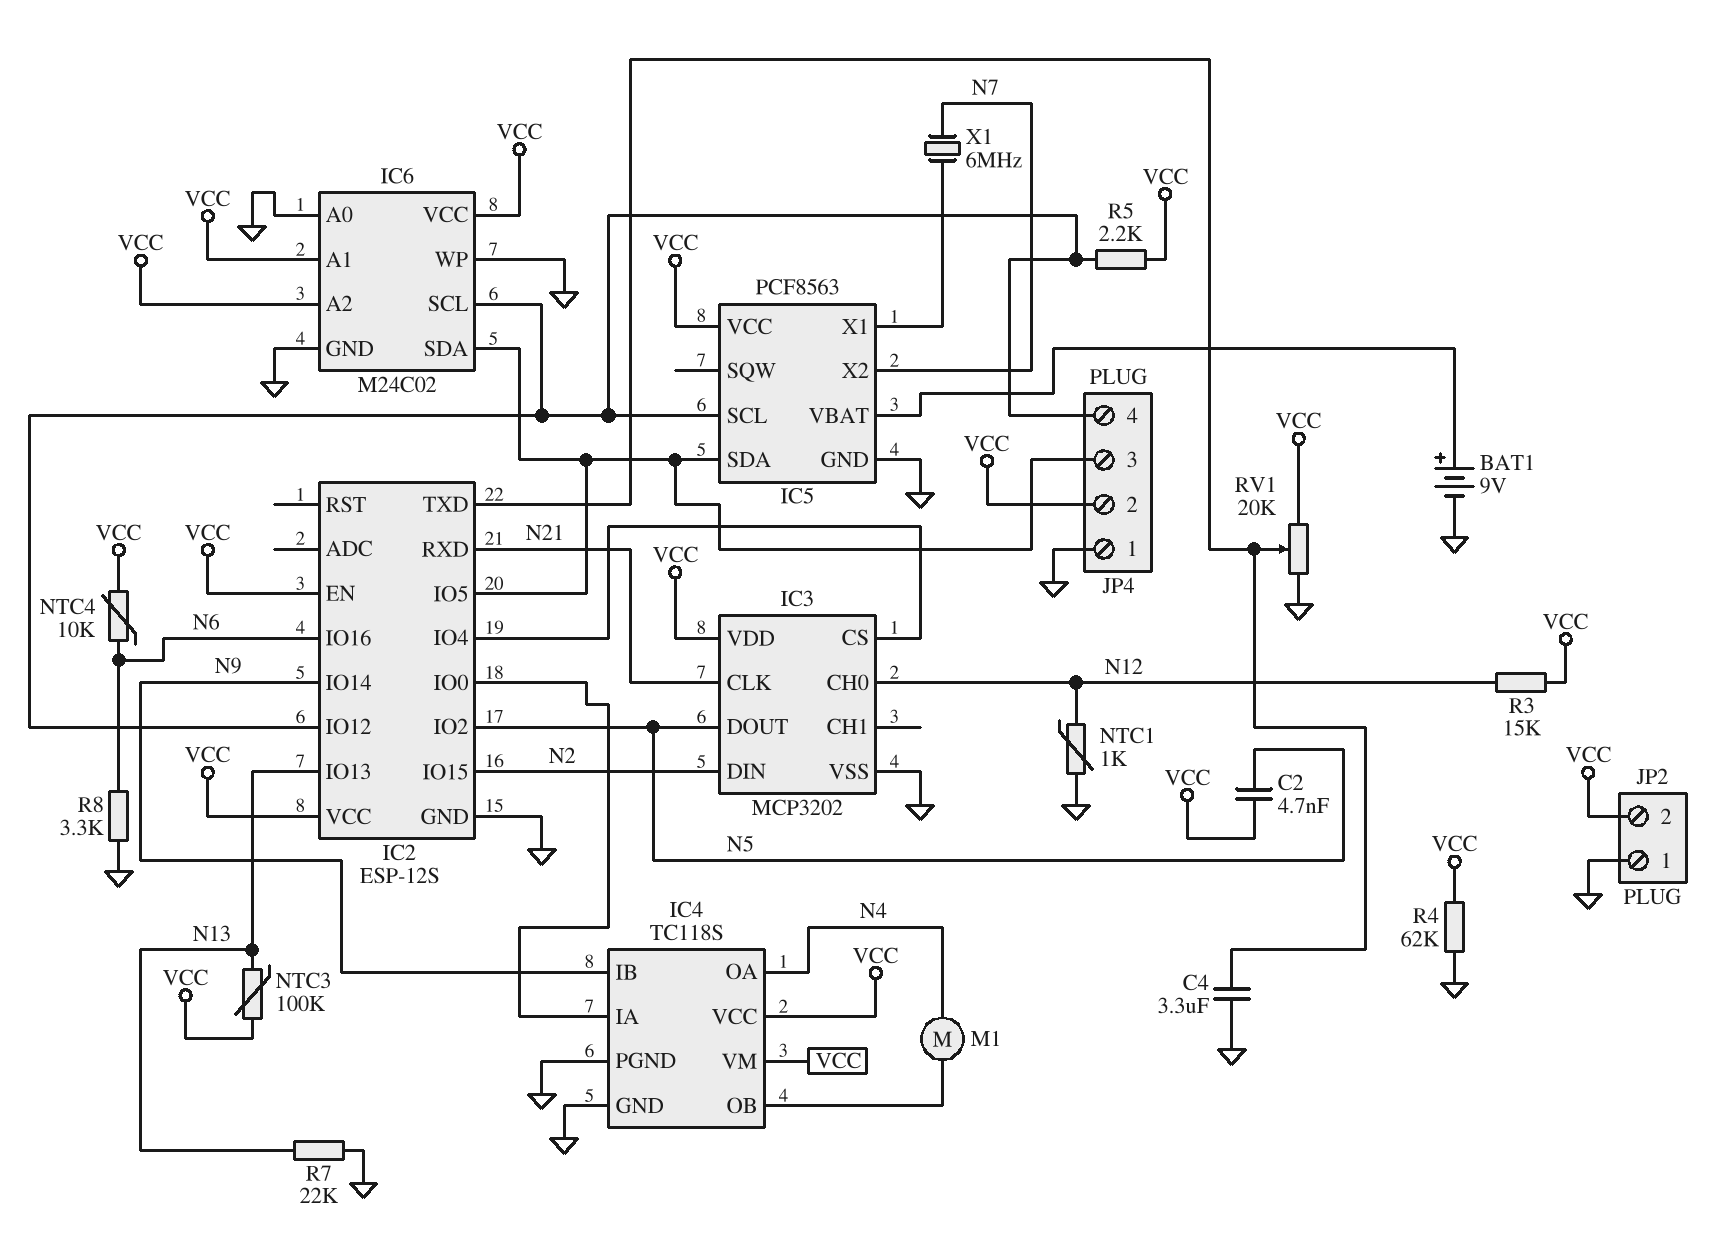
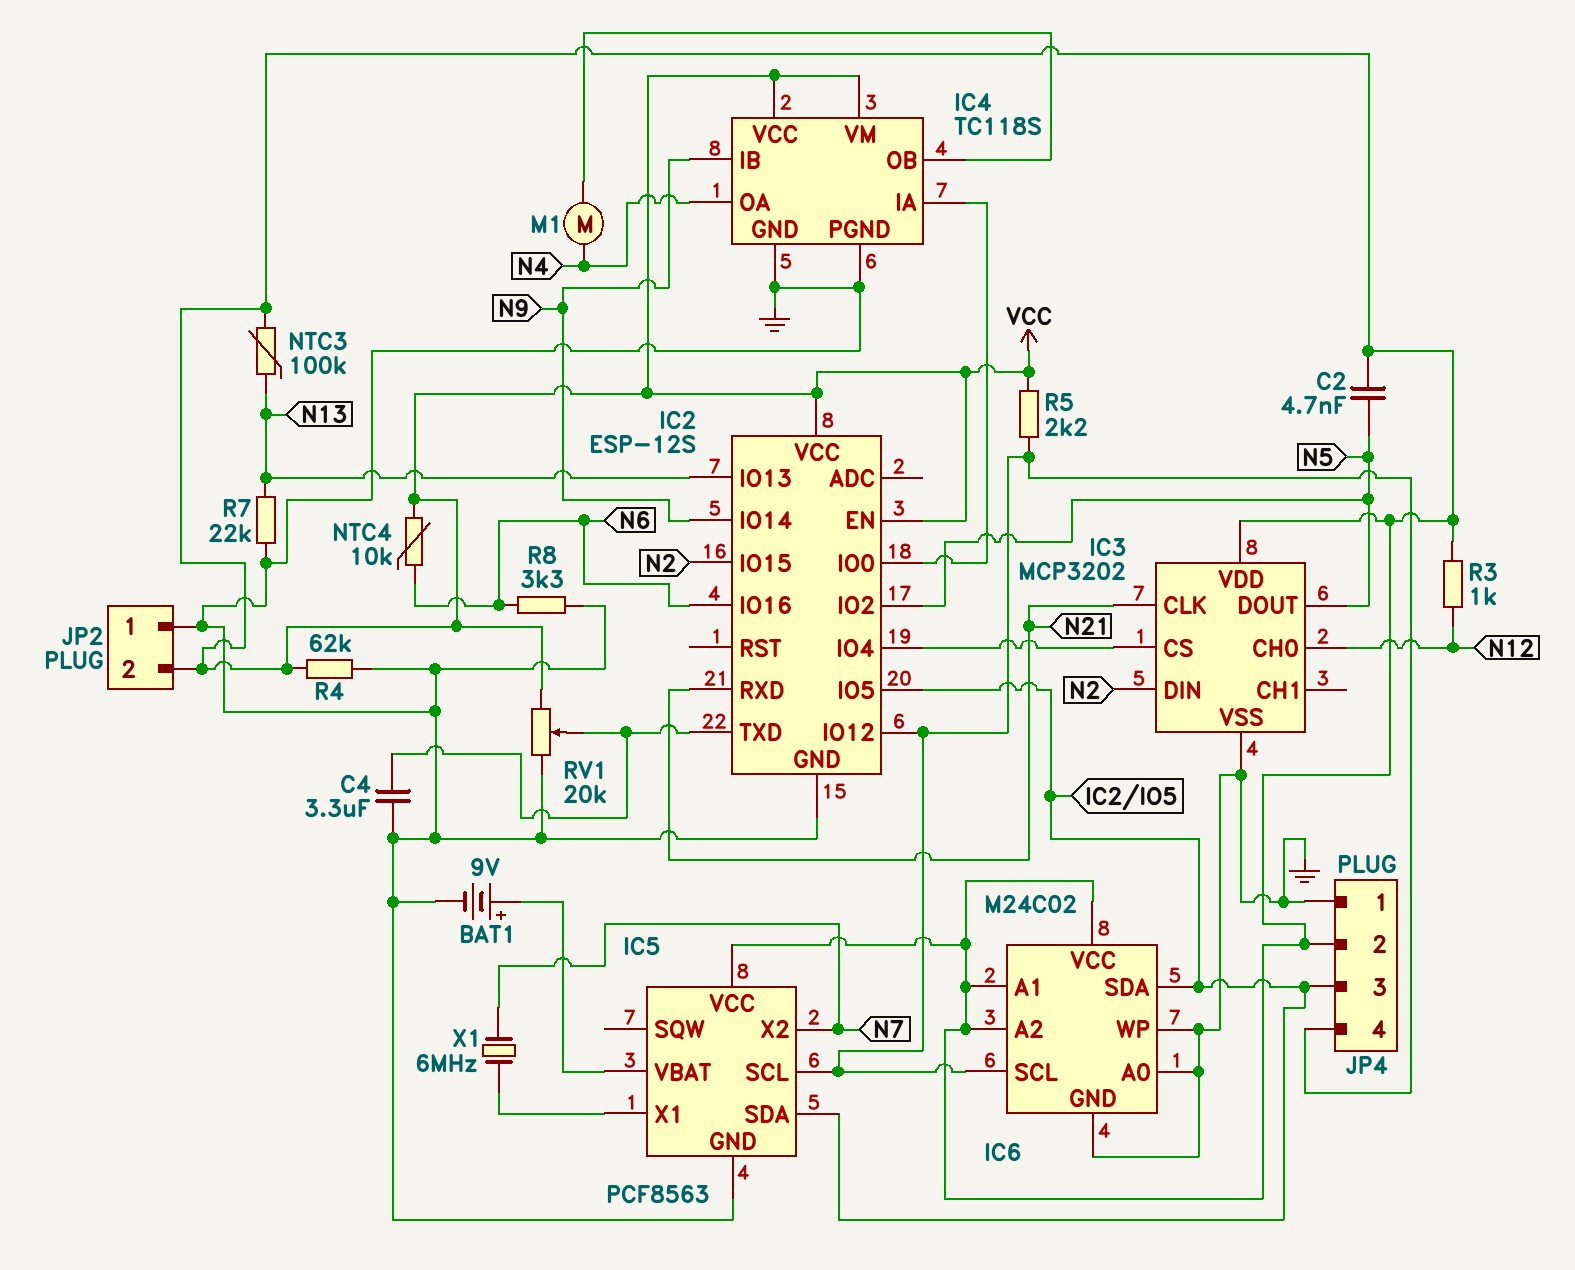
NTC1: 1k (GND, N12) -> none
R3: 15k (N12, VCC) -> 1k (N12, VCC)

